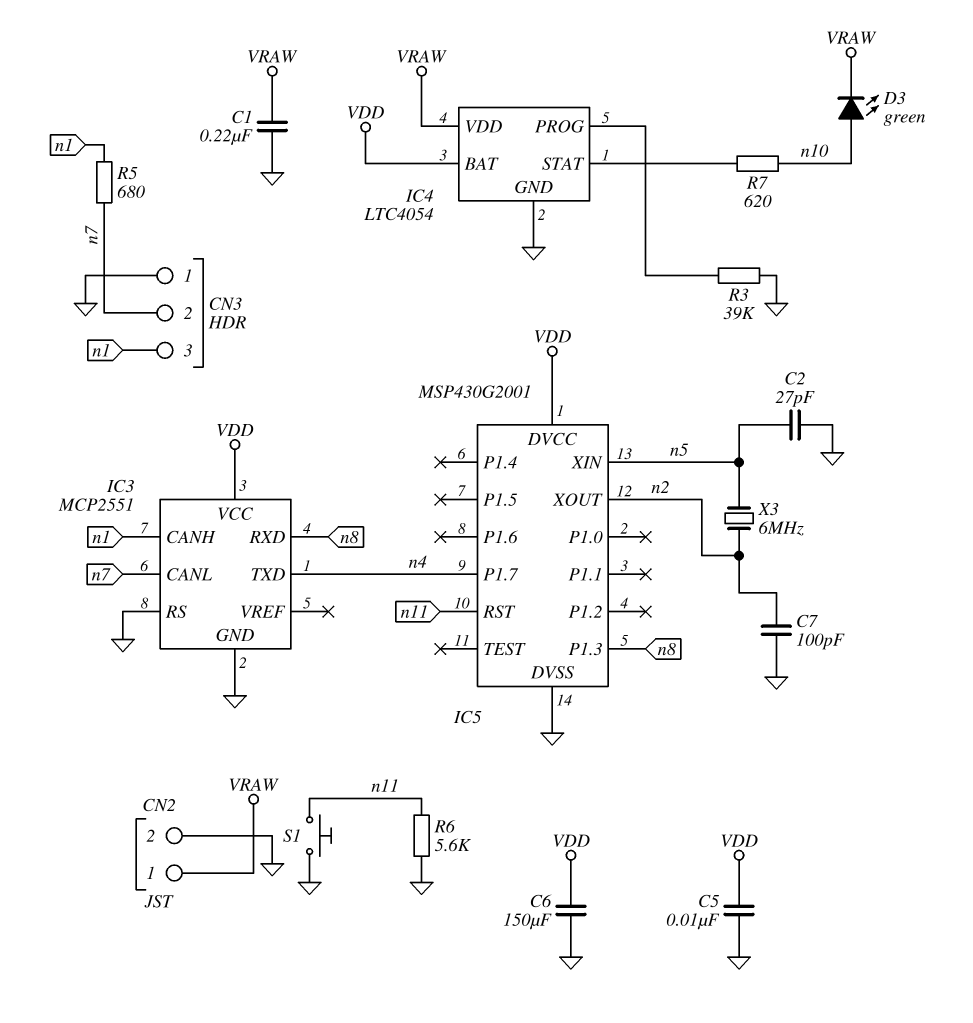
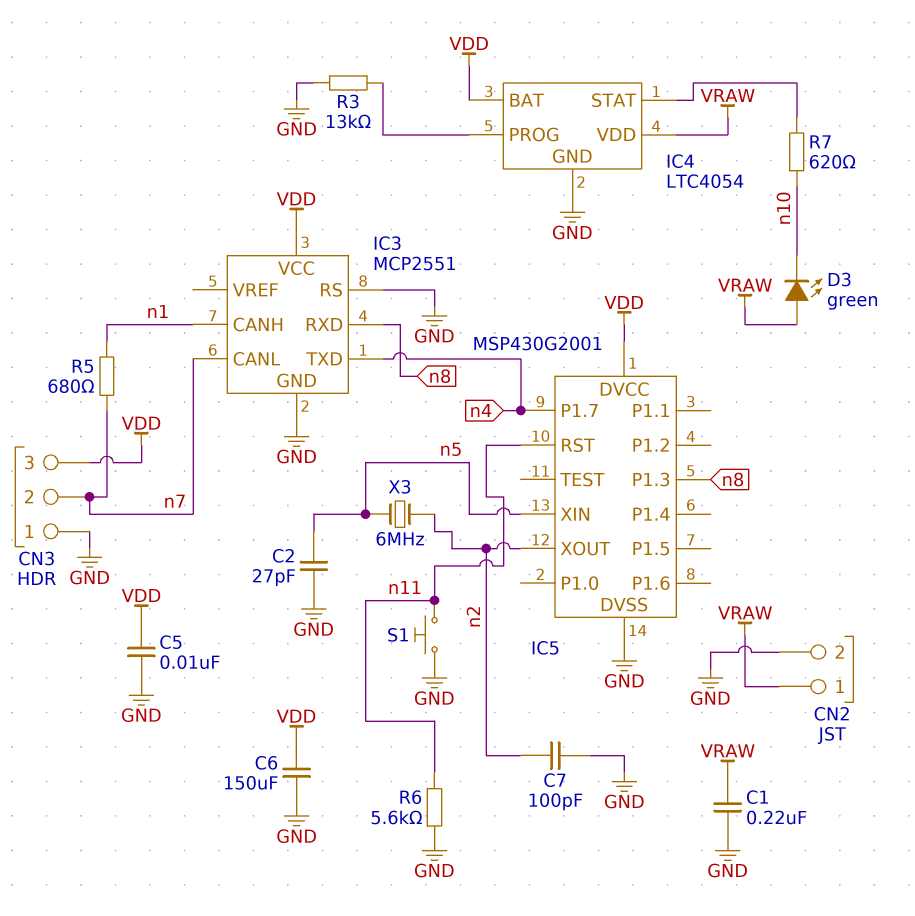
CN3 pin 3: n1 -> VDD
D3: LED green (A n10, K VRAW) -> LED green (A VRAW, K n10)
R3: 39k (GND, IC4/PROG) -> 13k (GND, IC4/PROG)

